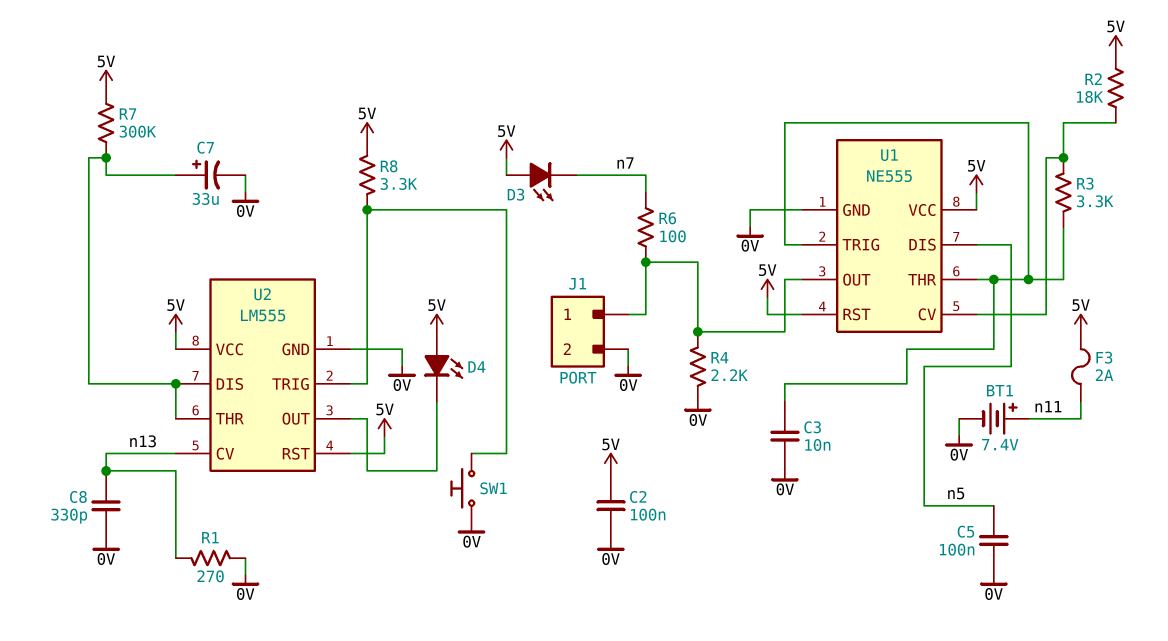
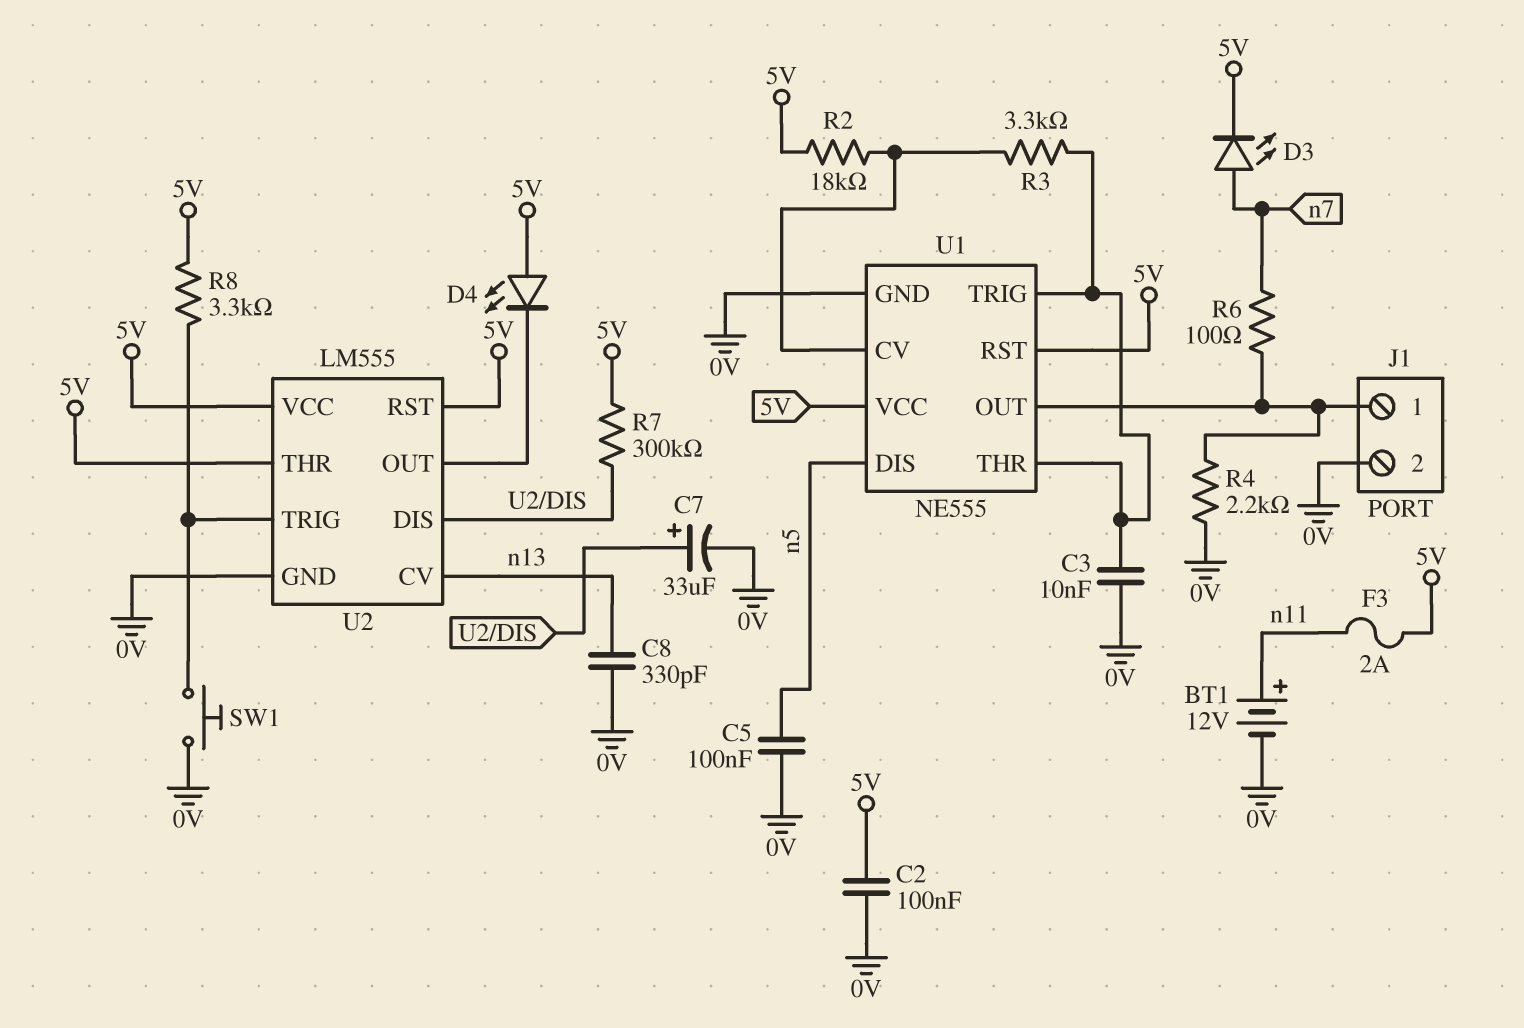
BT1: 7.4V (plus n11, minus 0V) -> 12V (plus n11, minus 0V)
D3: LED (A 5V, K n7) -> LED (A n7, K 5V)
R1: 270 (0V, n13) -> none
U2 pin THR: U2/DIS -> 5V

